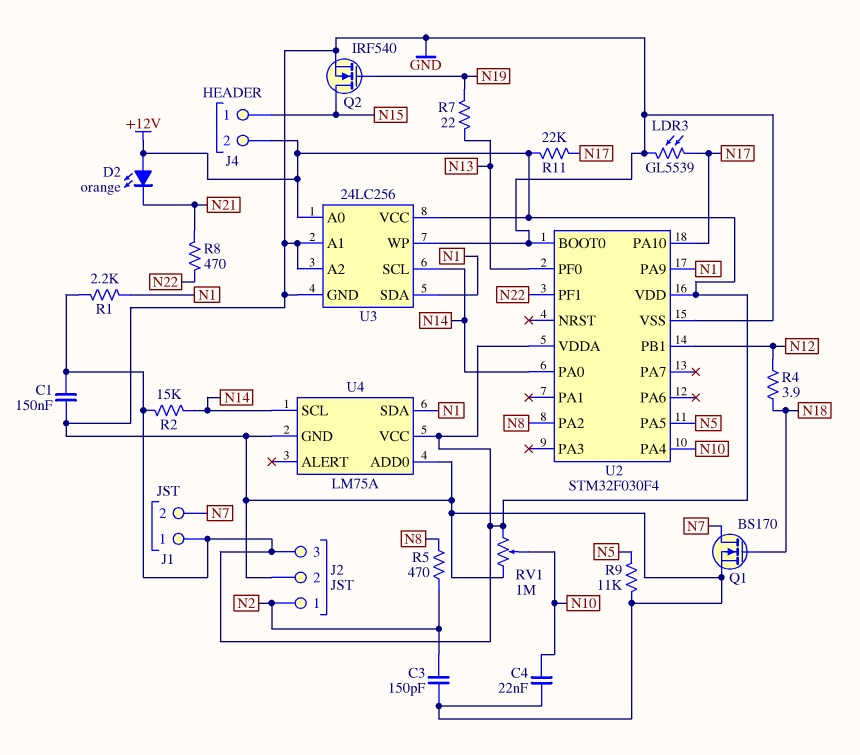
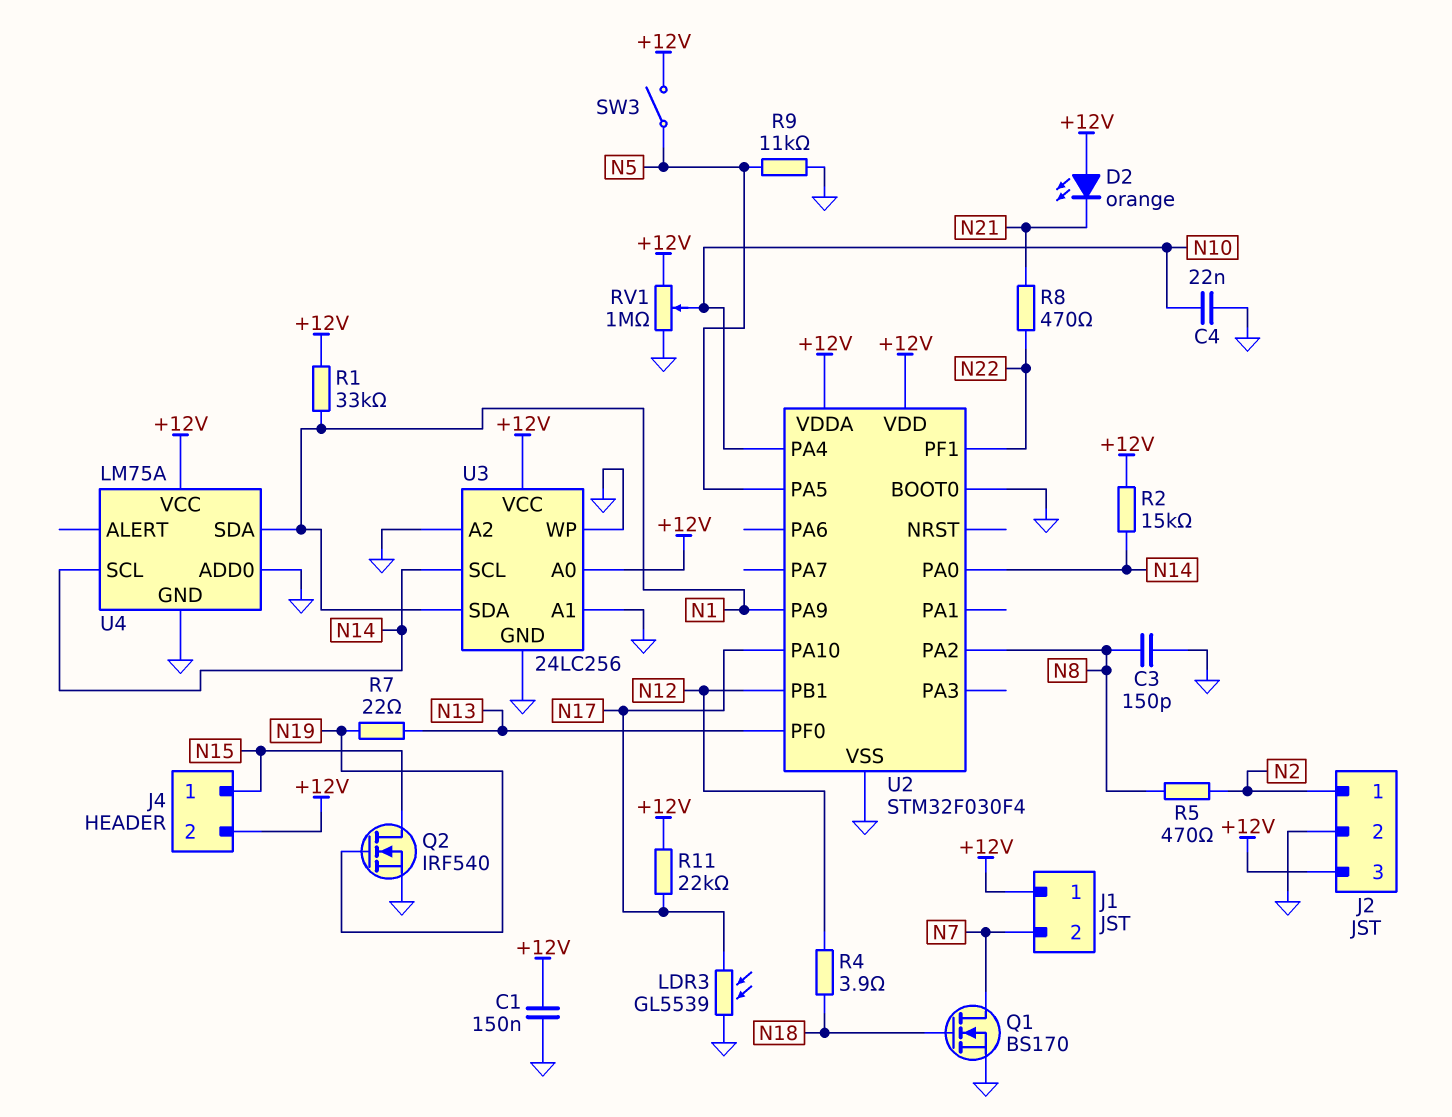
C3: 150pF (GND, N2) -> 150pF (GND, N8)
R1: 2.2k (+12V, N1) -> 33k (+12V, N1)
SW3: none -> switch (+12V, N5)

